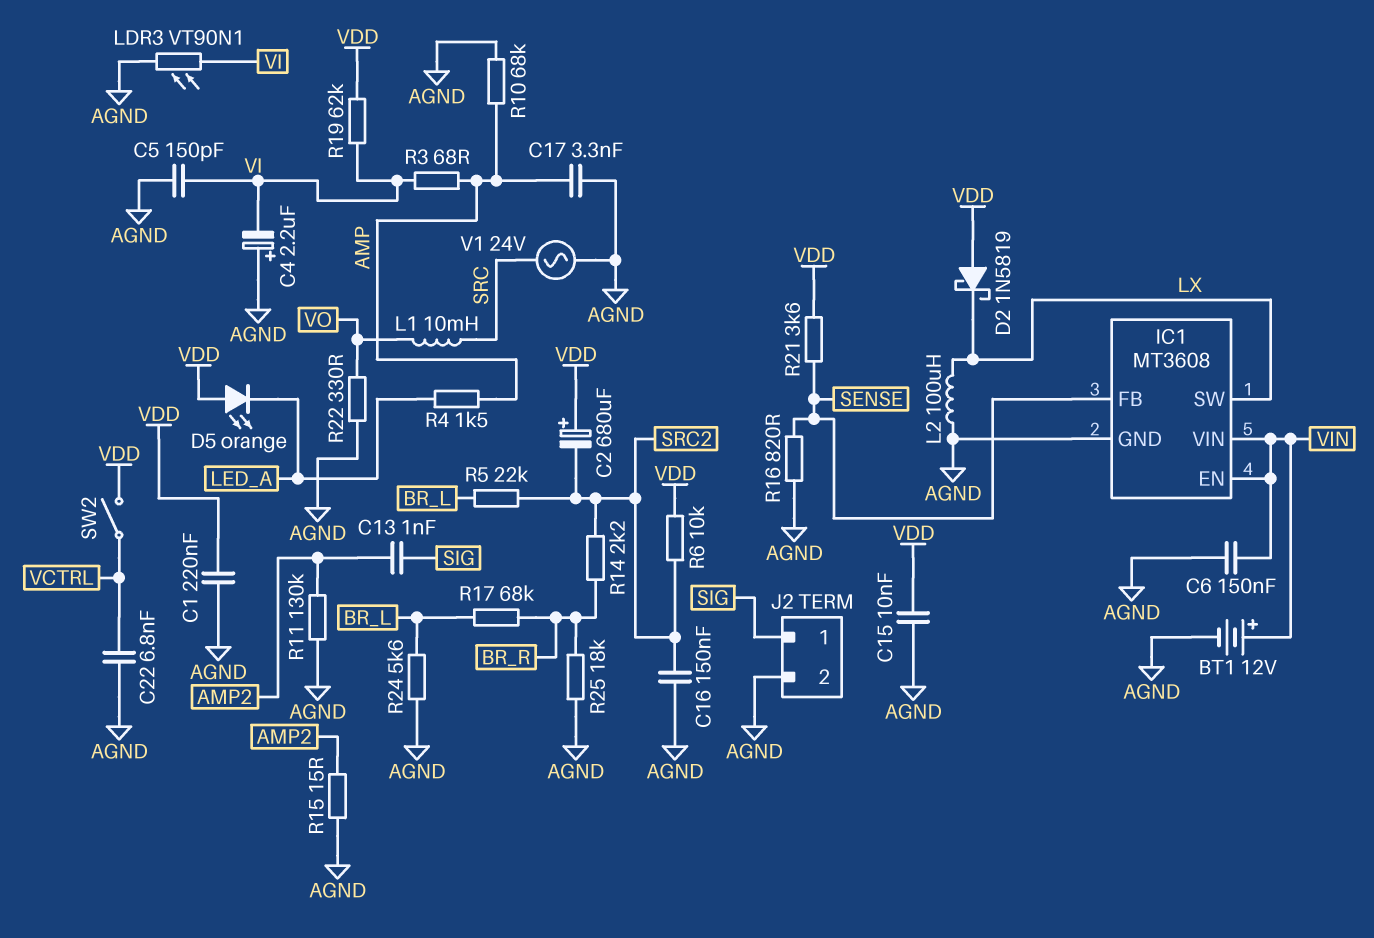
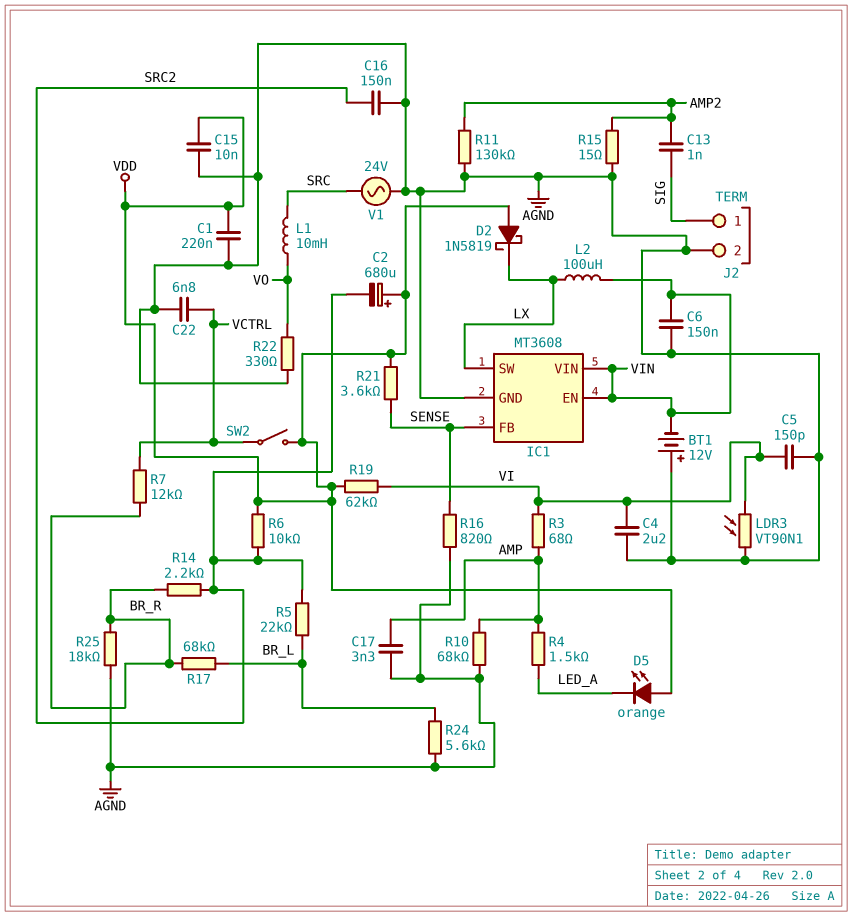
BT1: 12V (plus VIN, minus AGND) -> 12V (plus AGND, minus VIN)
C4: 2.2uF (plus AGND, minus VI) -> 2.2uF (AGND, VI)
L2: 100uH (AGND, LX) -> 100uH (LX, VIN)
R7: none -> 12k (BR_R, VCTRL)

